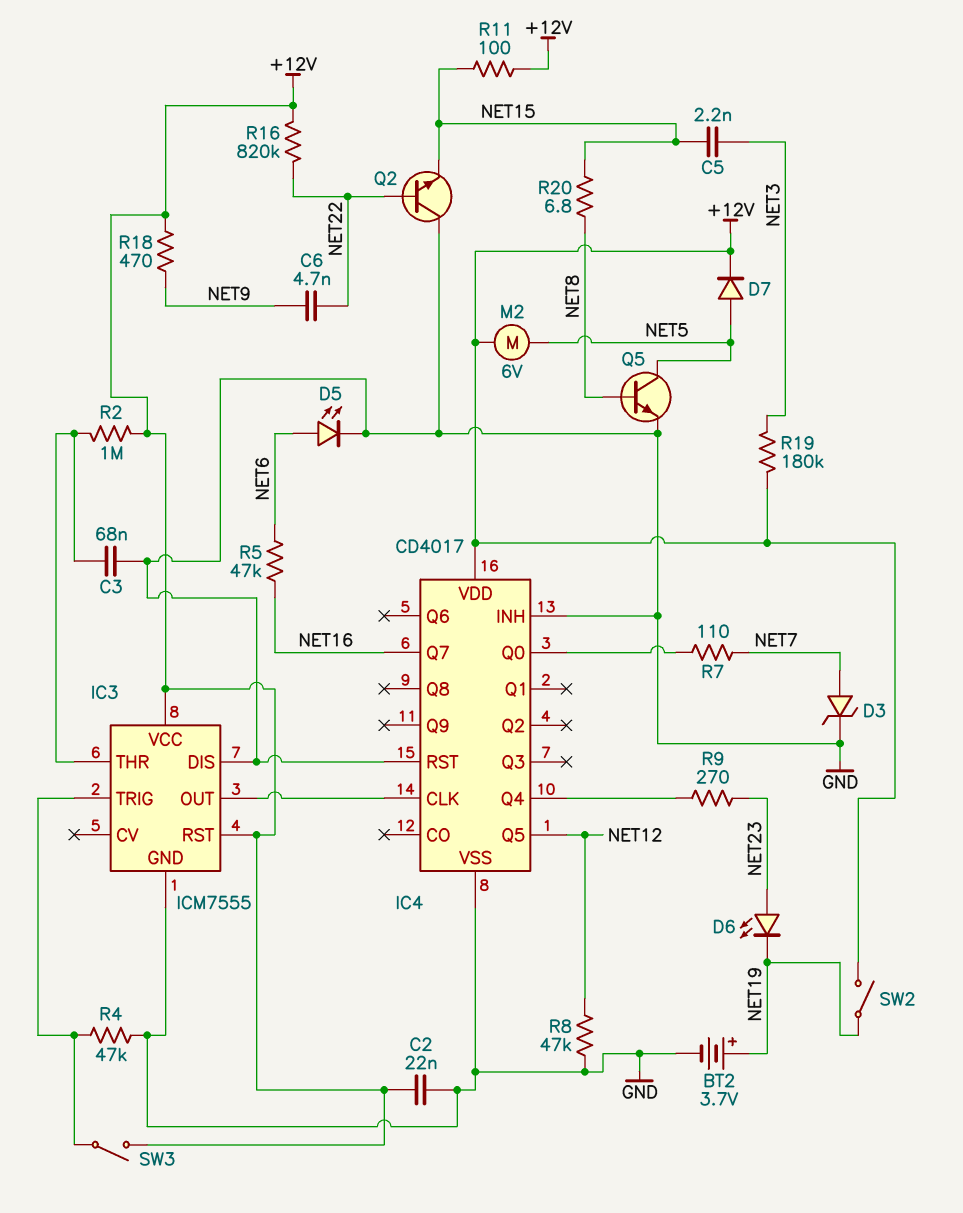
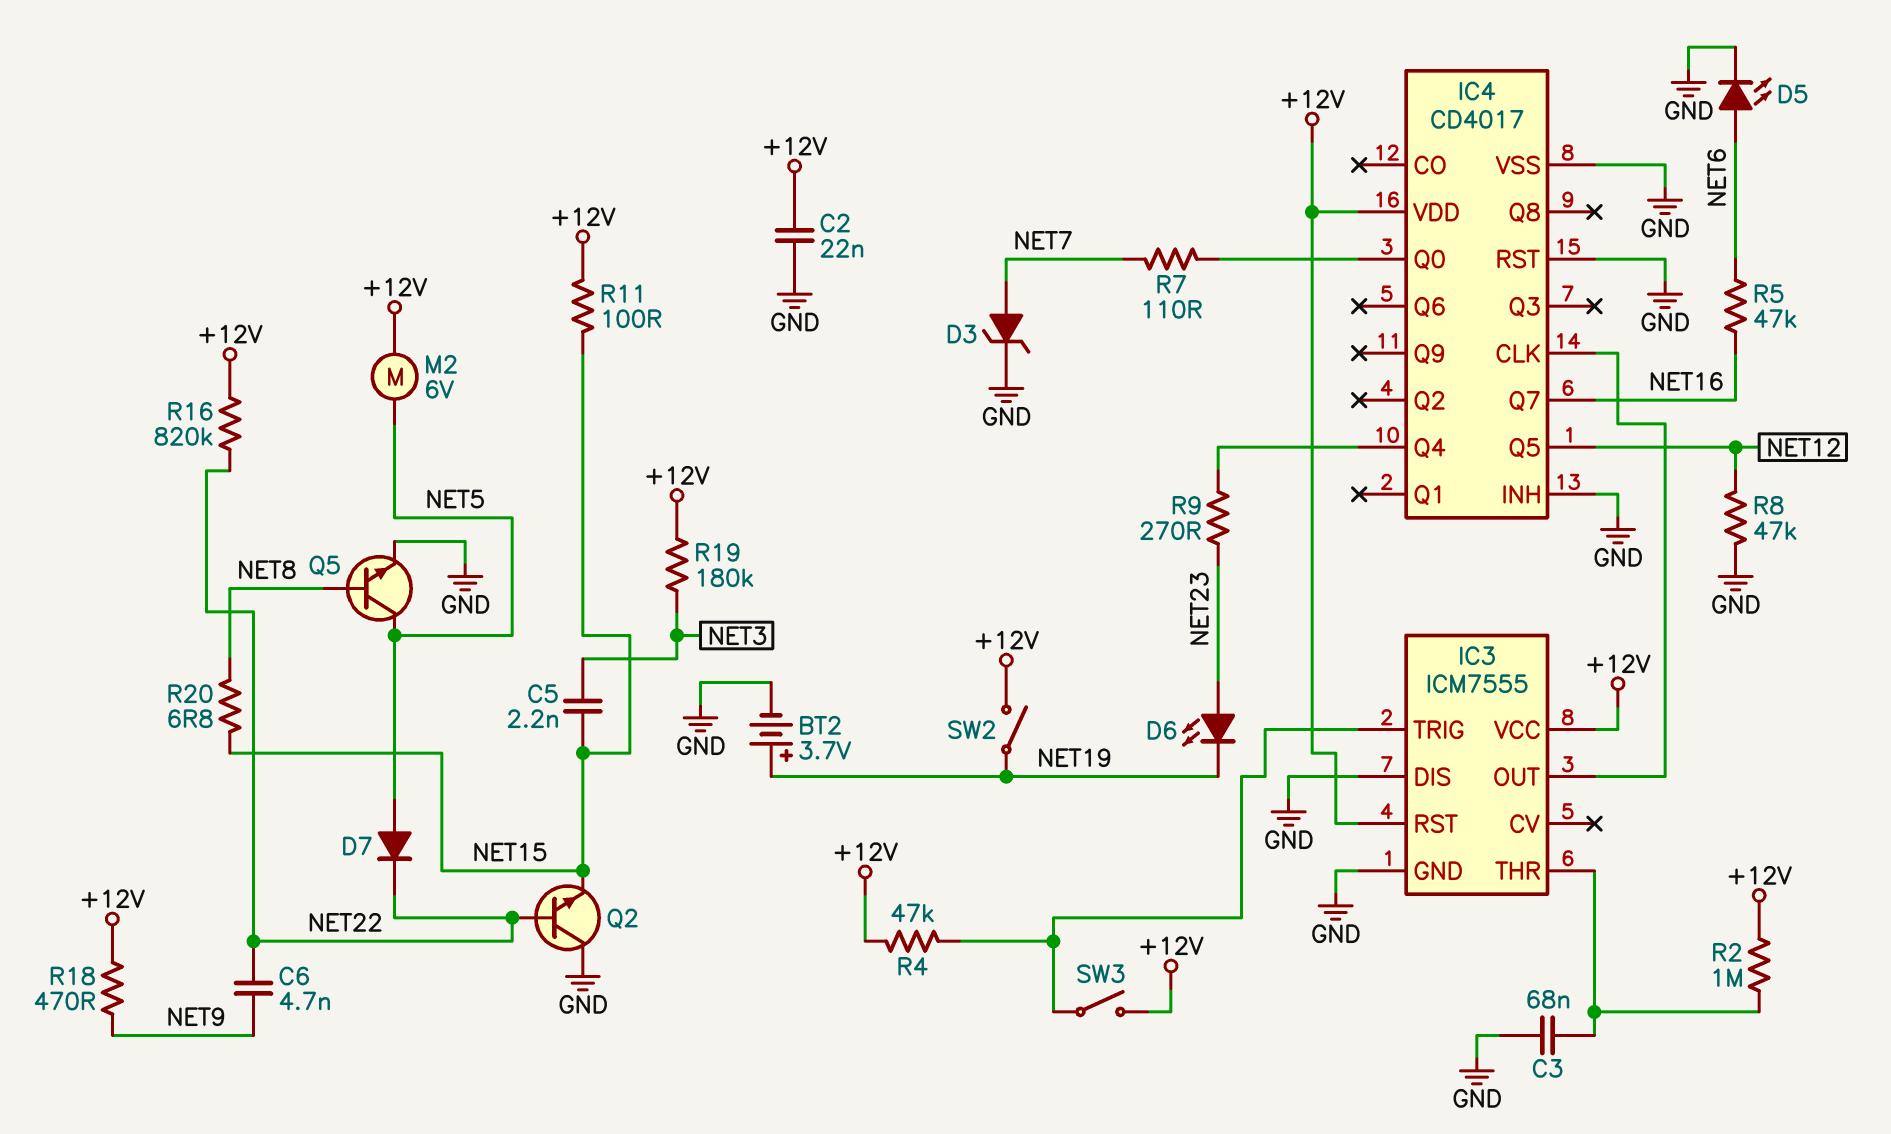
D7: diode (A NET5, K +12V) -> diode (A NET5, K NET22)
R4: 47k (GND, IC3/TRIG) -> 47k (+12V, IC3/TRIG)

